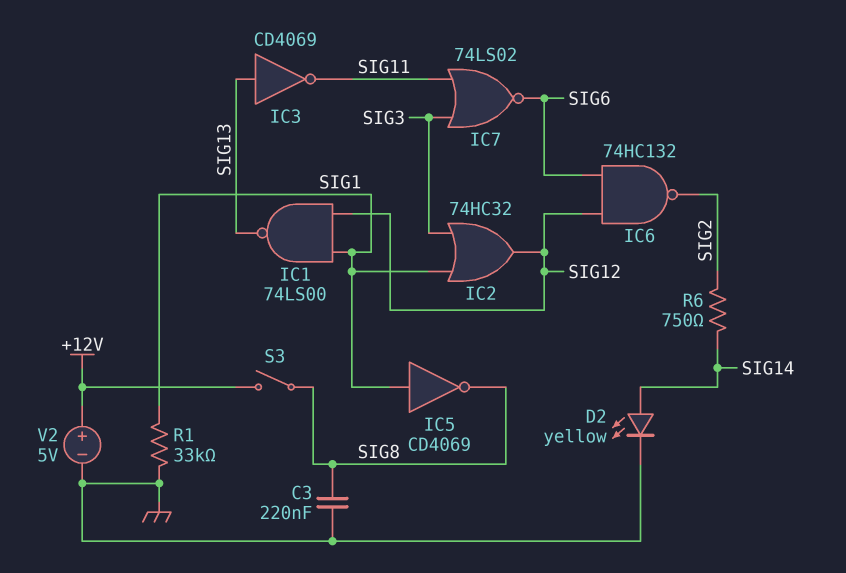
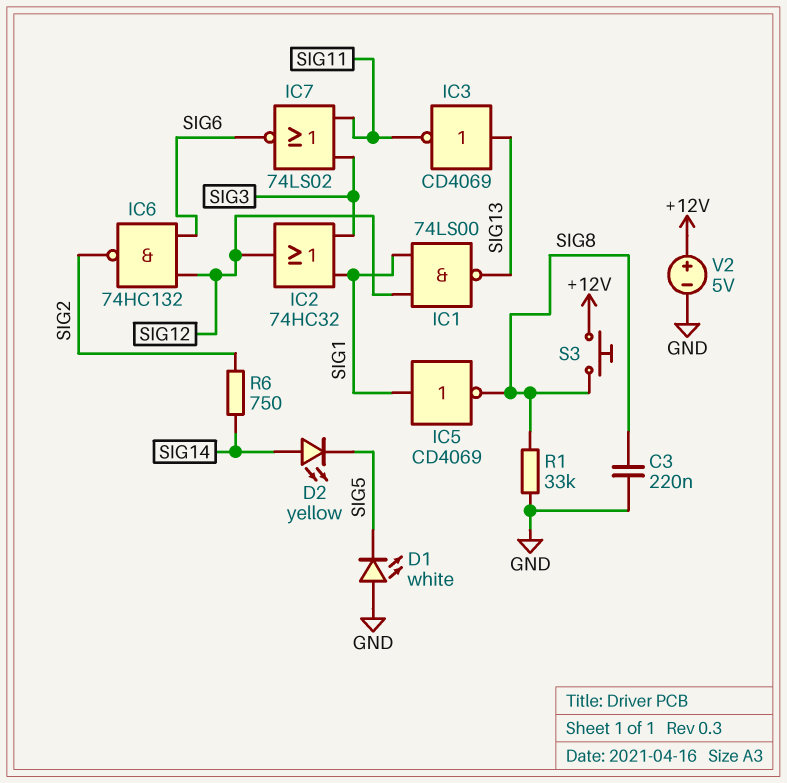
D1: none -> LED white (A GND, K SIG5)
D2: LED yellow (A SIG14, K GND) -> LED yellow (A SIG14, K SIG5)
R1: 33k (GND, SIG1) -> 33k (GND, SIG8)
S3: switch (+12V, SIG8) -> button (+12V, SIG8)

